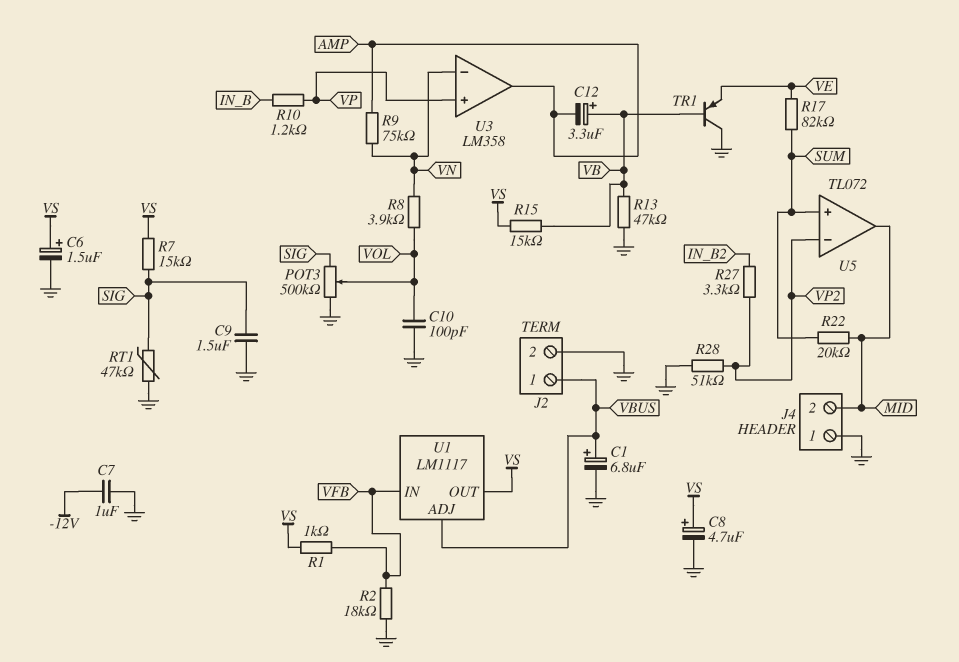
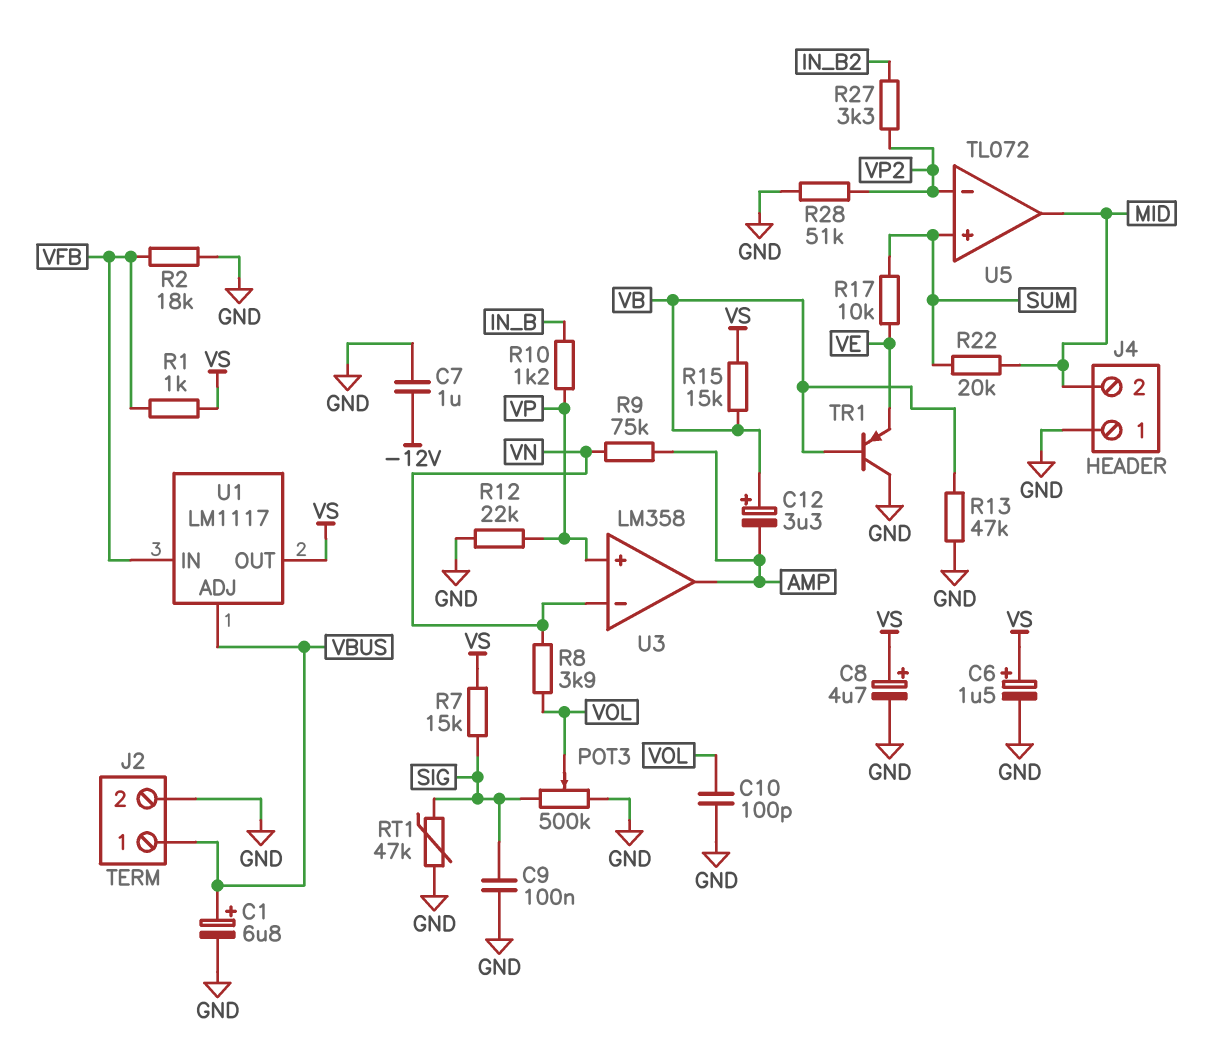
C9: 1.5uF (GND, SIG) -> 100nF (GND, SIG)
R12: none -> 22k (GND, VP)
R17: 82k (SUM, VE) -> 10k (SUM, VE)

